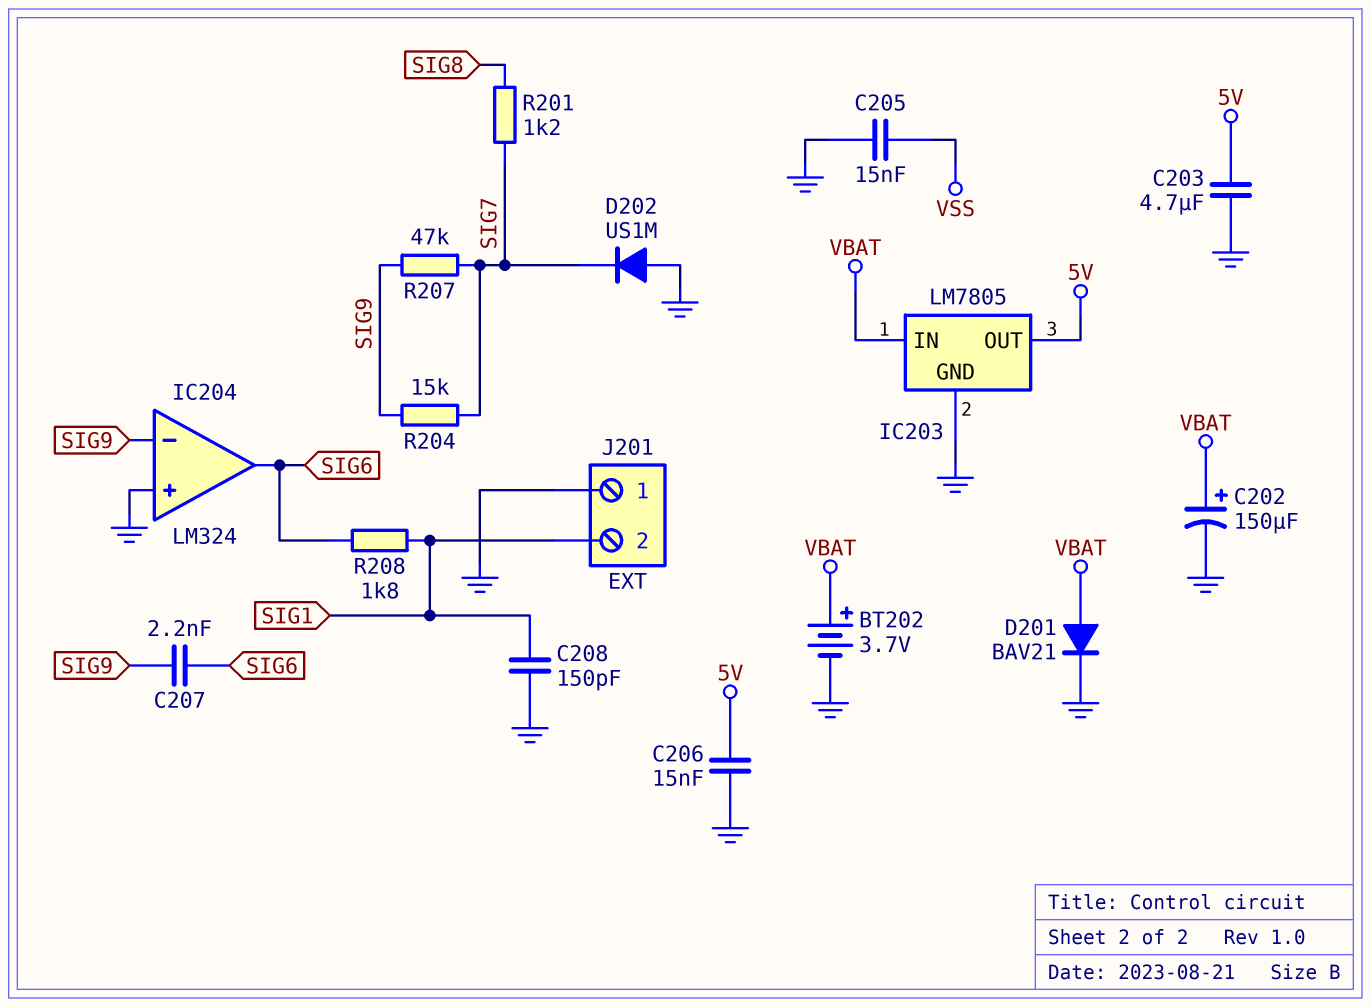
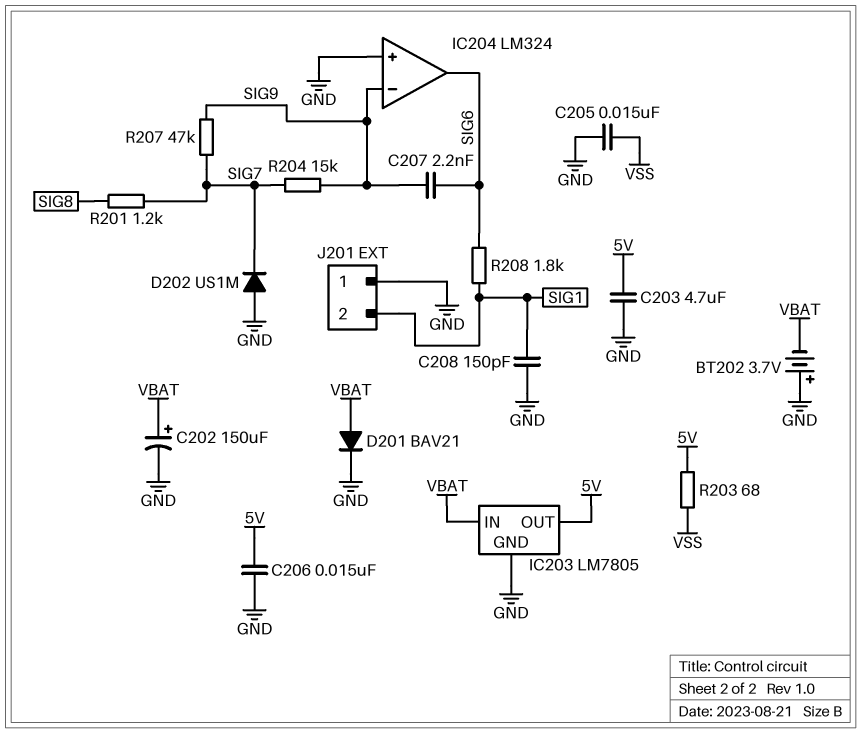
BT202: 3.7V (plus VBAT, minus GND) -> 3.7V (plus GND, minus VBAT)
R203: none -> 68 (5V, VSS)

